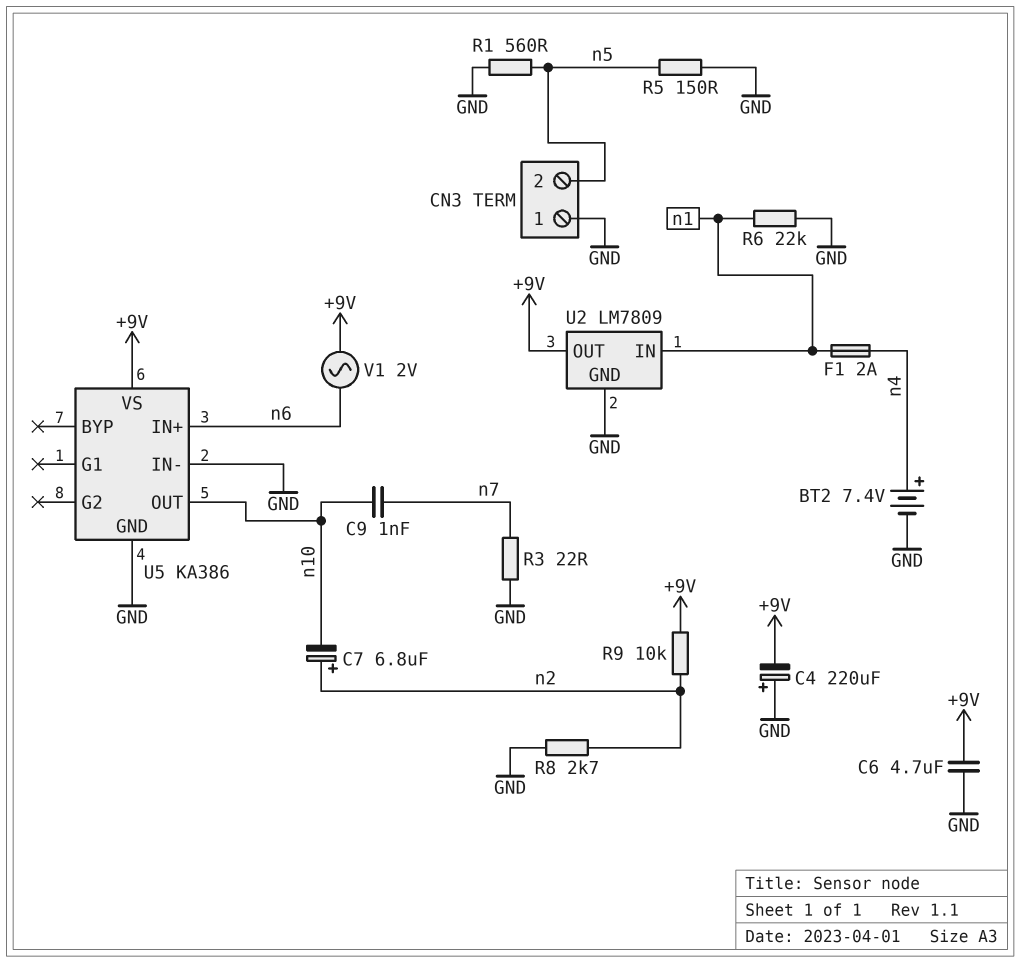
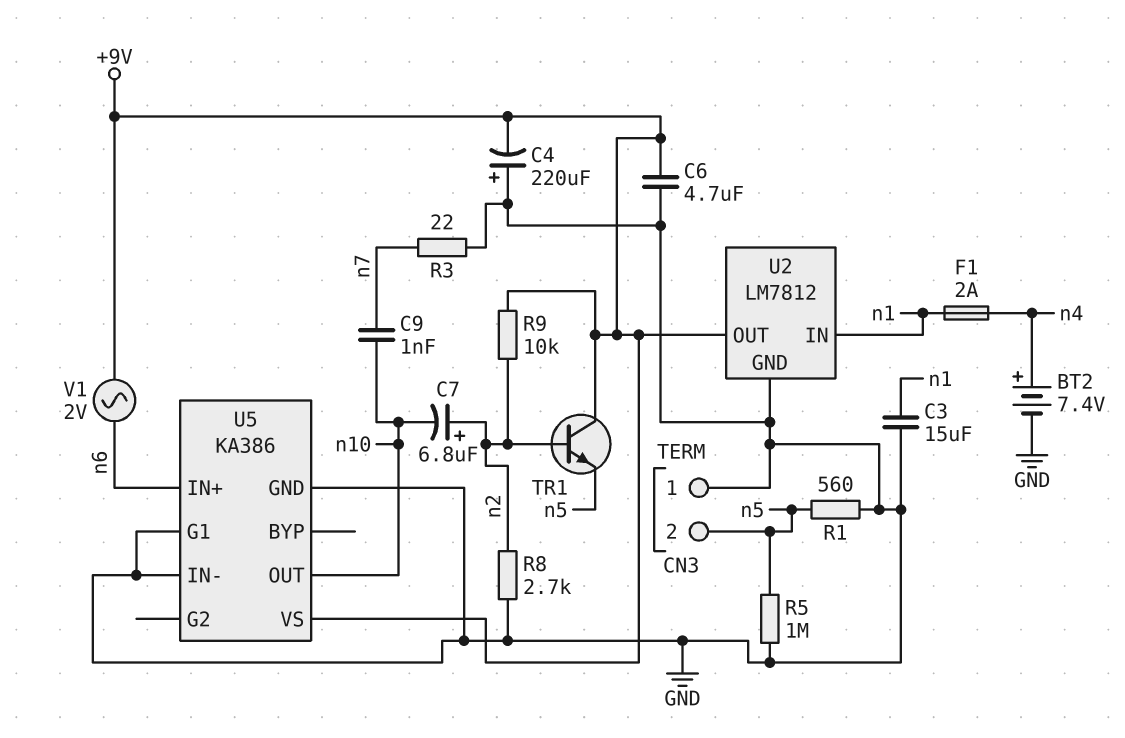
C3: none -> 15uF (GND, n1)
R5: 150 (GND, n5) -> 1M (GND, n5)
R6: 22k (GND, n1) -> none
TR1: none -> NPN (B n2, C +9V, E n5)
U2: LM7809 -> LM7812
U5 pin G1: none -> GND

